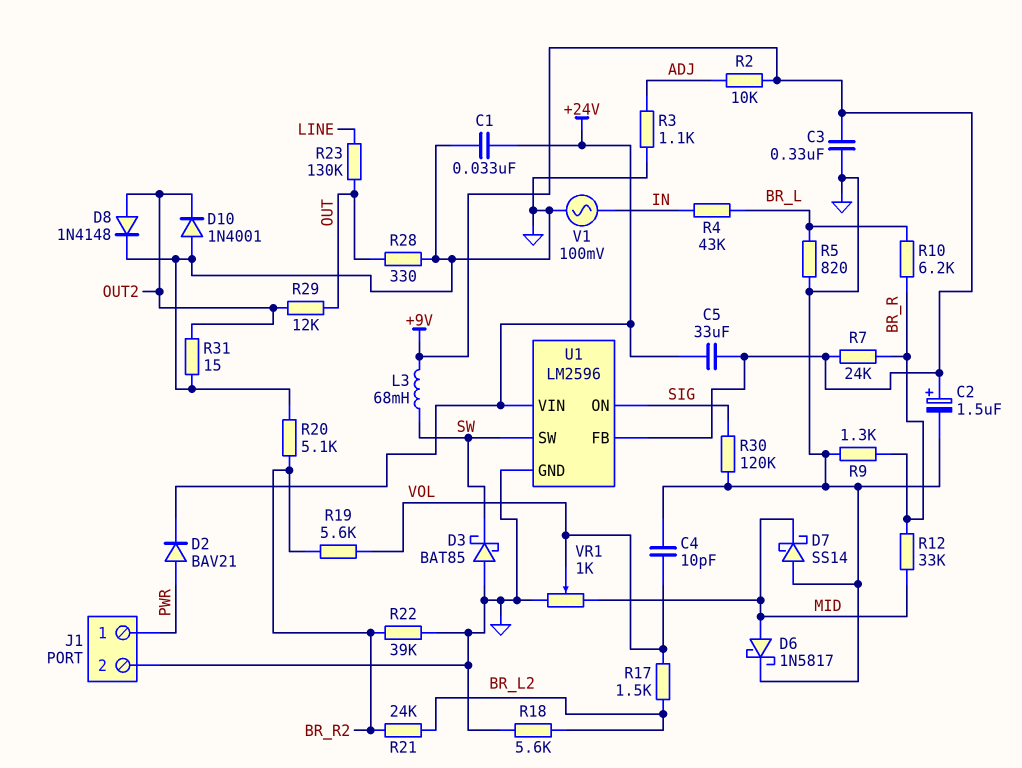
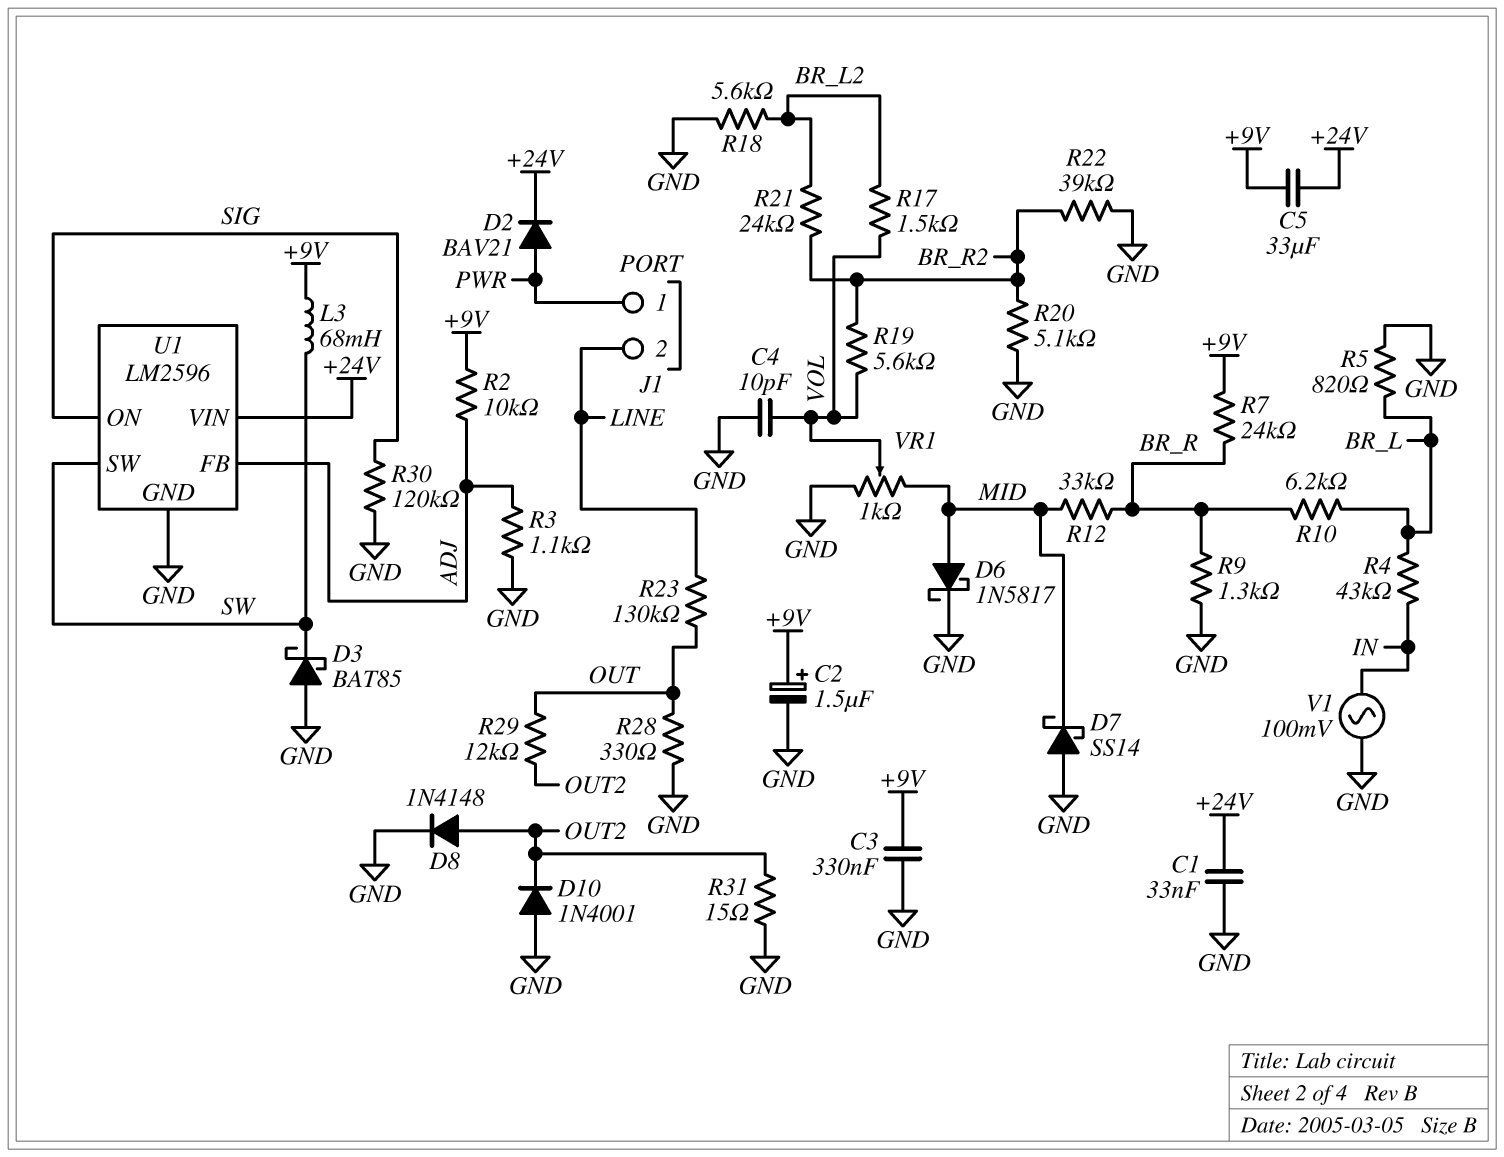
J1 pin 2: GND -> LINE
U1 pin FB: +9V -> ADJ

